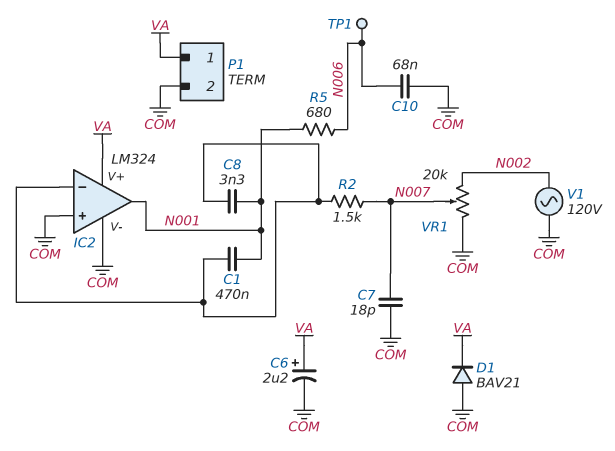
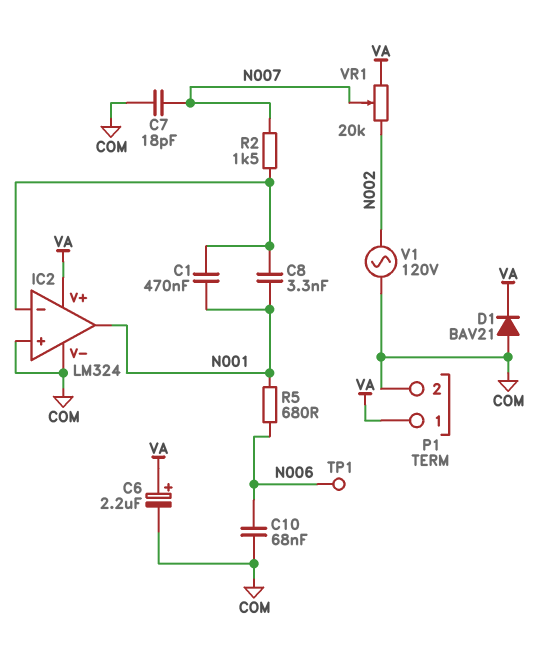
VR1: 20k (COM, N002, wiper N007) -> 20k (N002, VA, wiper N007)

